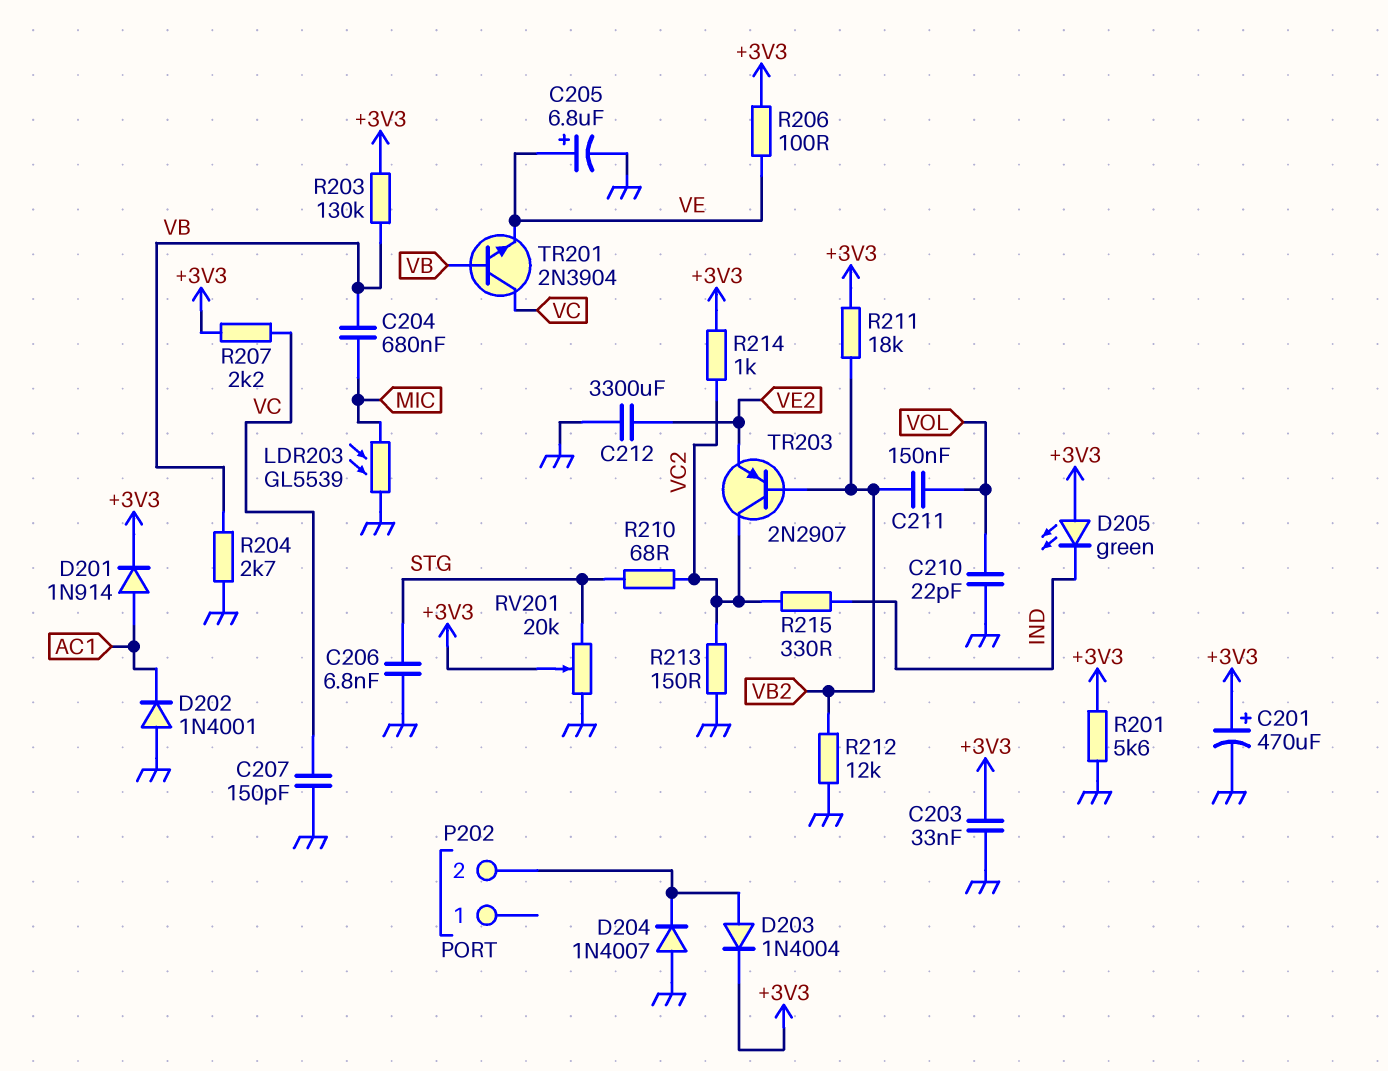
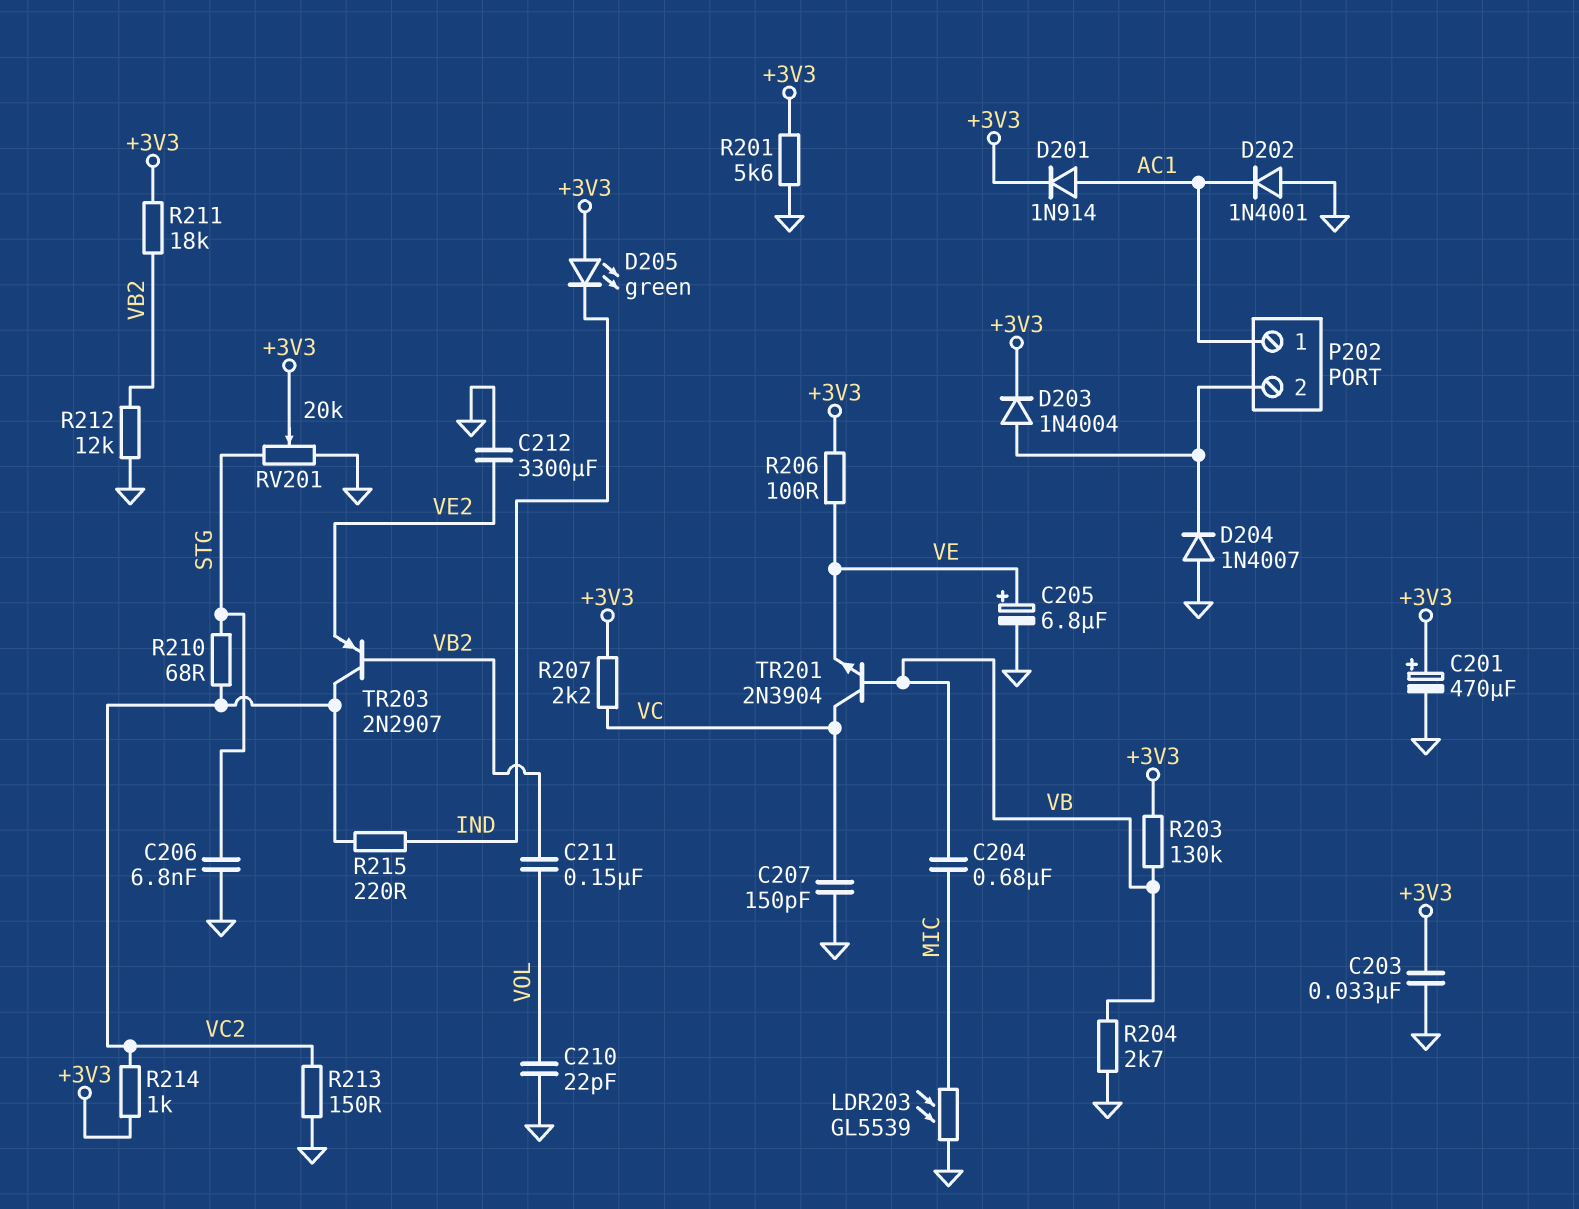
P202 pin 1: none -> AC1
R215: 330 (IND, VC2) -> 220 (IND, VC2)

